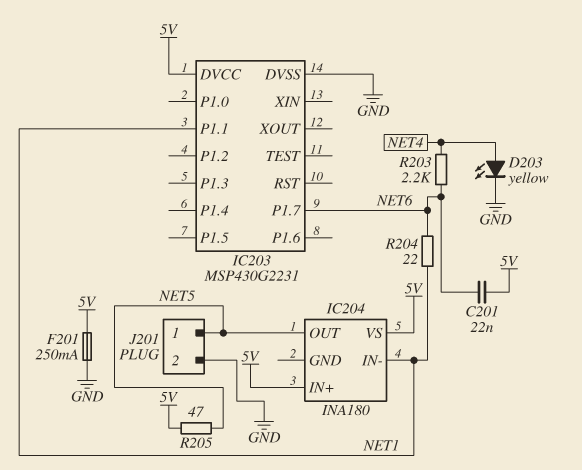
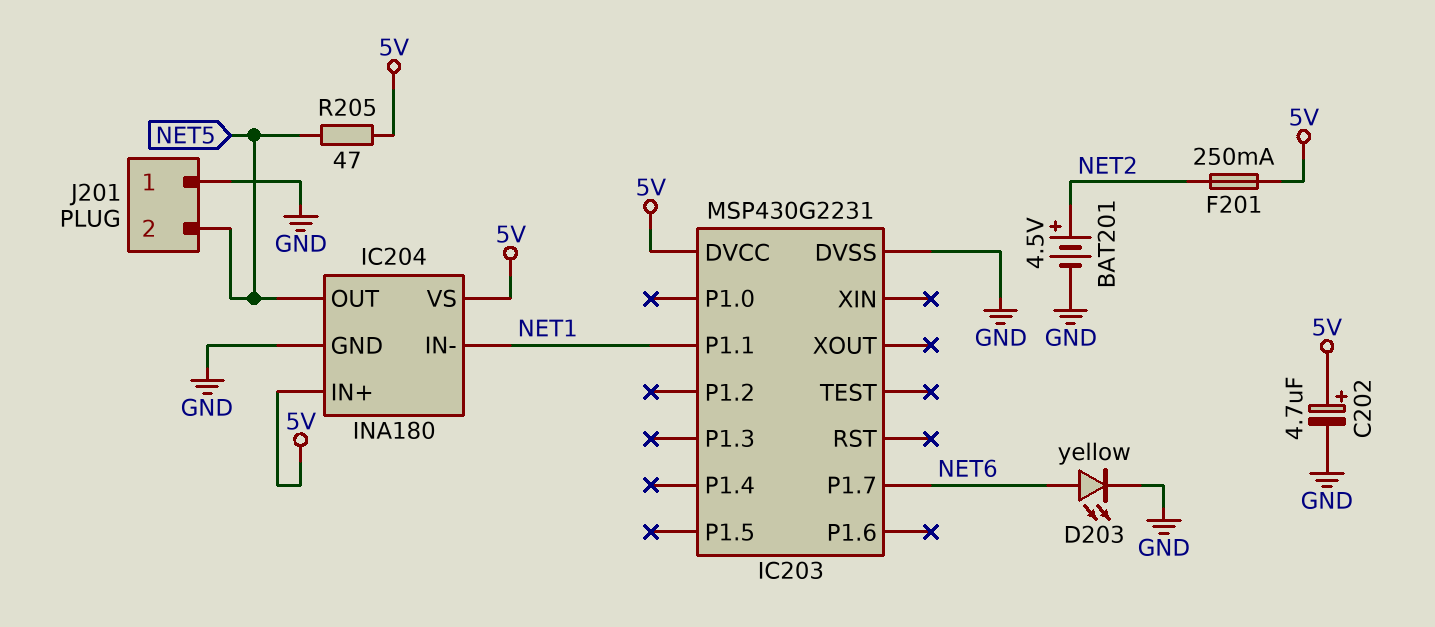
BAT201: none -> 4.5V (plus NET2, minus GND)
C201: 22nF (5V, NET6) -> none
C202: none -> 4.7uF (plus 5V, minus GND)
D203: LED yellow (A NET4, K GND) -> LED yellow (A NET6, K GND)
F201: 250mA (5V, GND) -> 250mA (5V, NET2)
IC204 pin GND: none -> GND
J201 pin 1: NET5 -> GND
J201 pin 2: GND -> NET5
R203: 2.2k (NET4, NET6) -> none
R204: 22 (NET1, NET6) -> none

